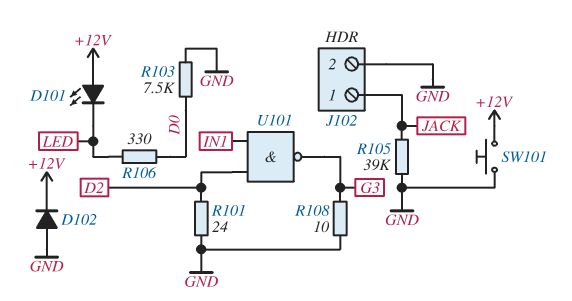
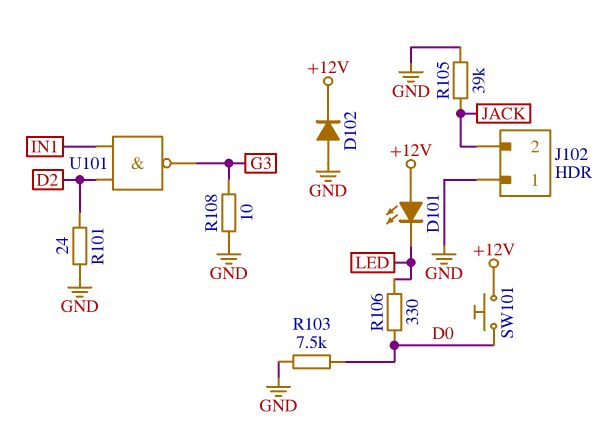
J102 pin 1: JACK -> GND
J102 pin 2: GND -> JACK
SW101: button (+12V, GND) -> button (+12V, D0)

